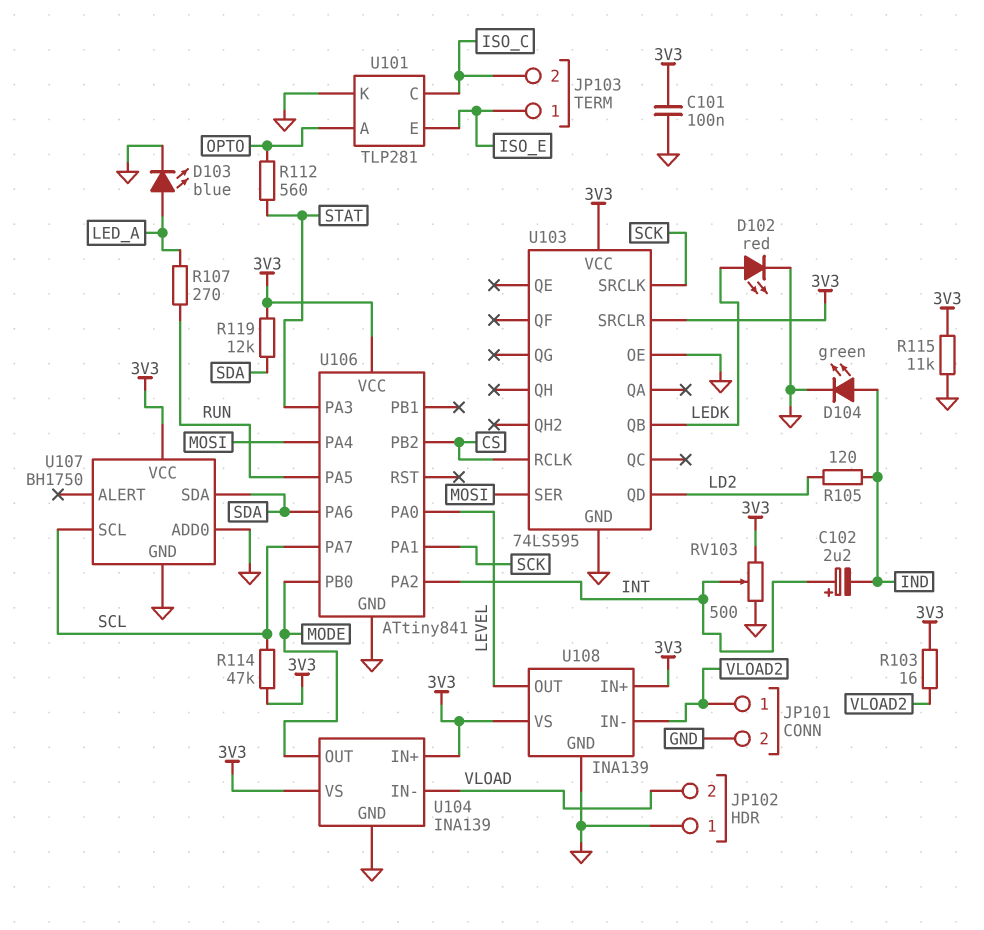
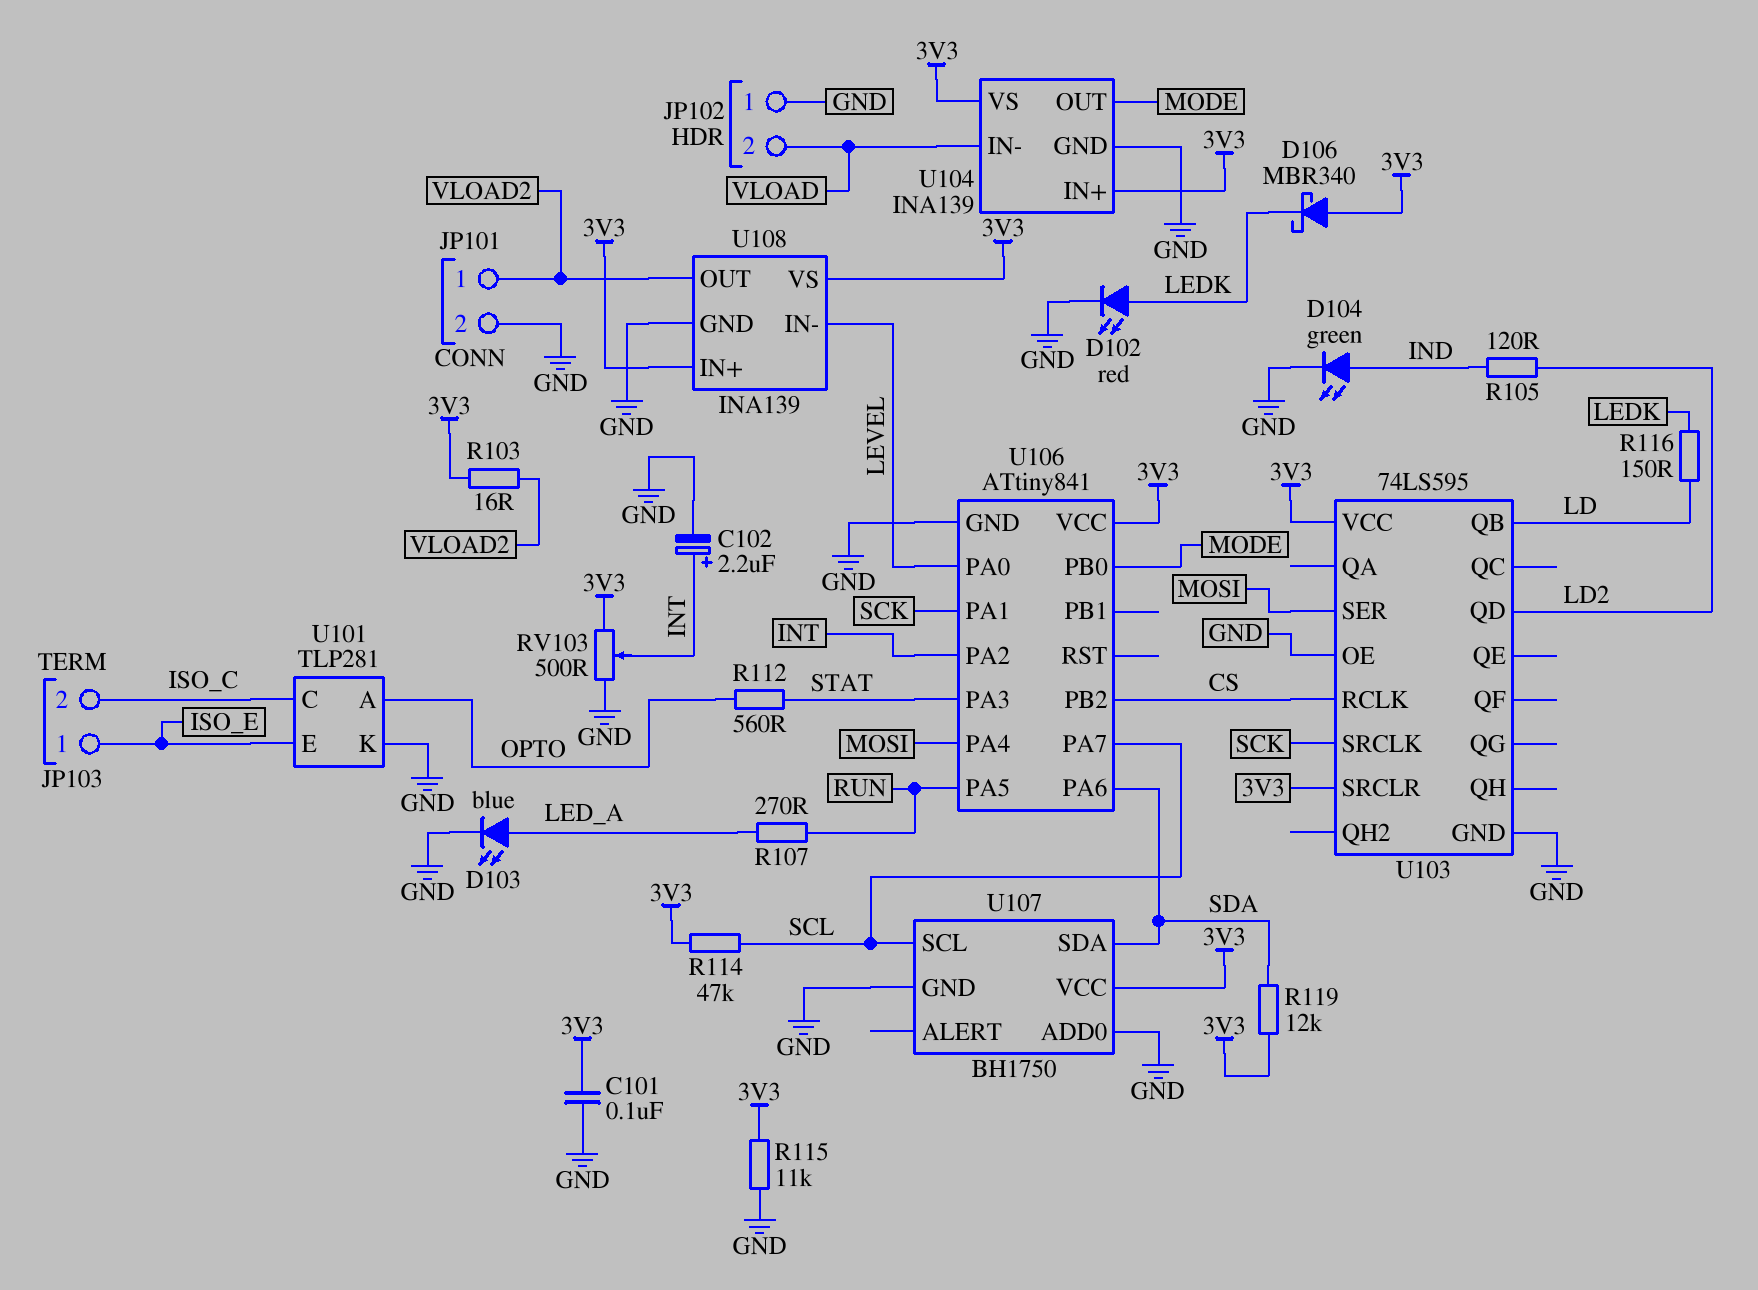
C102: 2.2uF (plus INT, minus IND) -> 2.2uF (plus INT, minus GND)
D106: none -> schottky MBR340 (A 3V3, K LEDK)
R116: none -> 150 (LD, LEDK)
U103 pin QB: LEDK -> LD
U108 pin IN-: VLOAD2 -> LEVEL
U108 pin OUT: LEVEL -> VLOAD2

